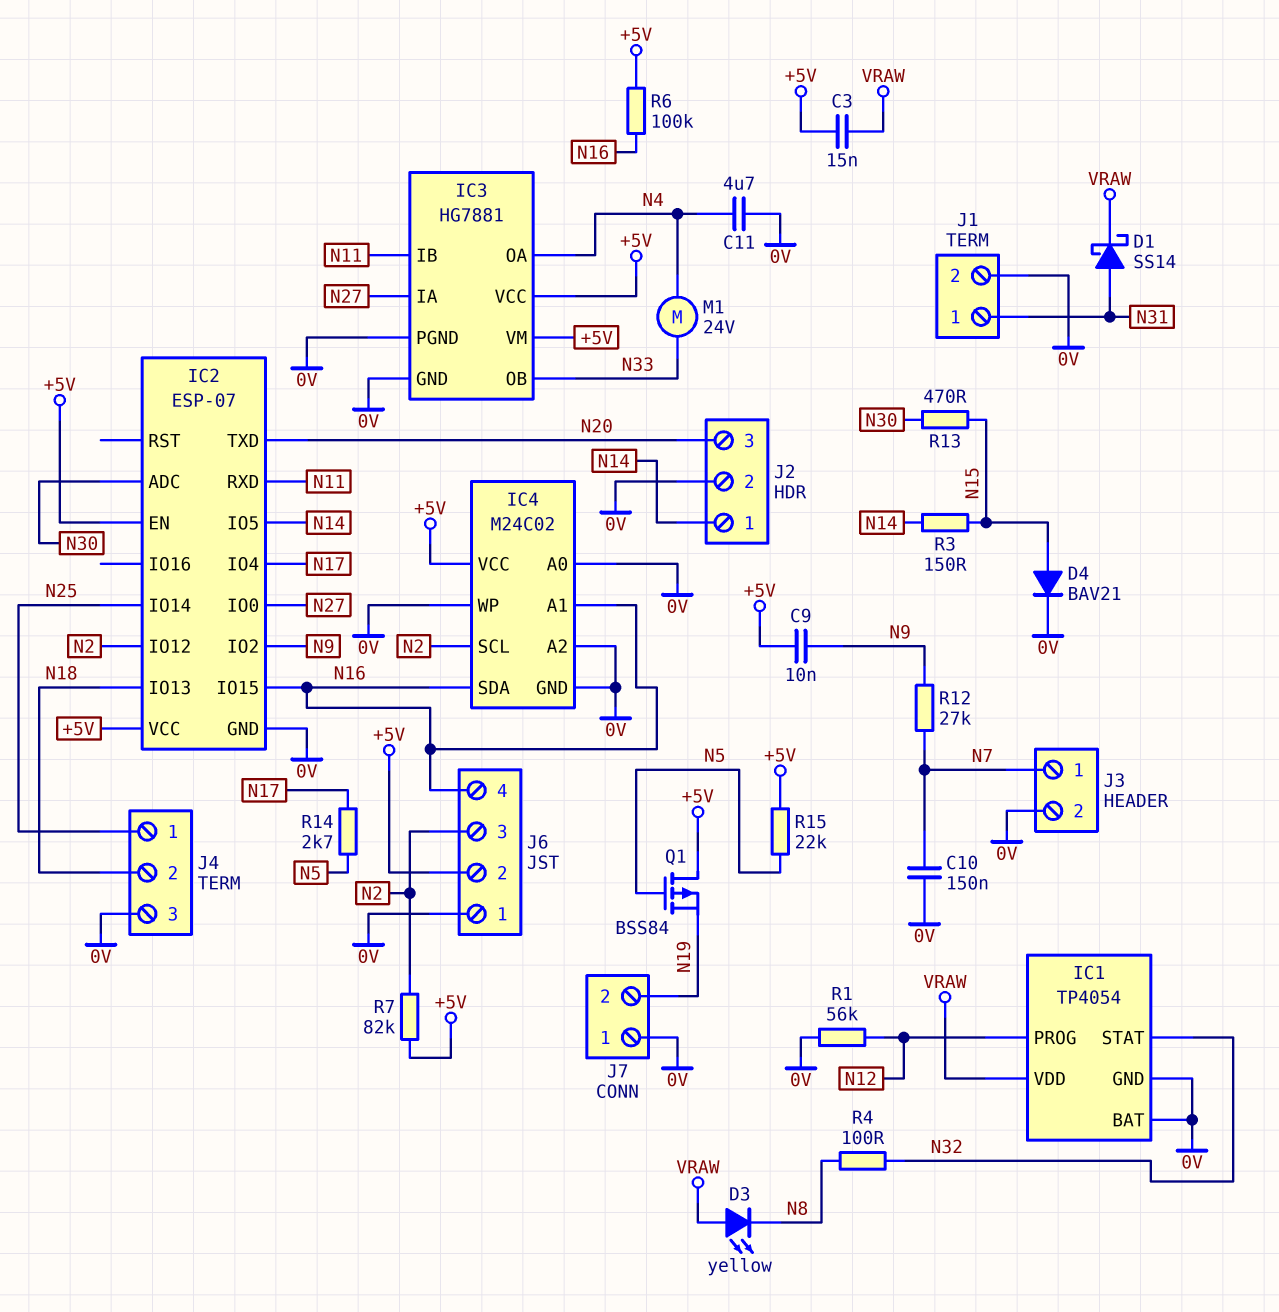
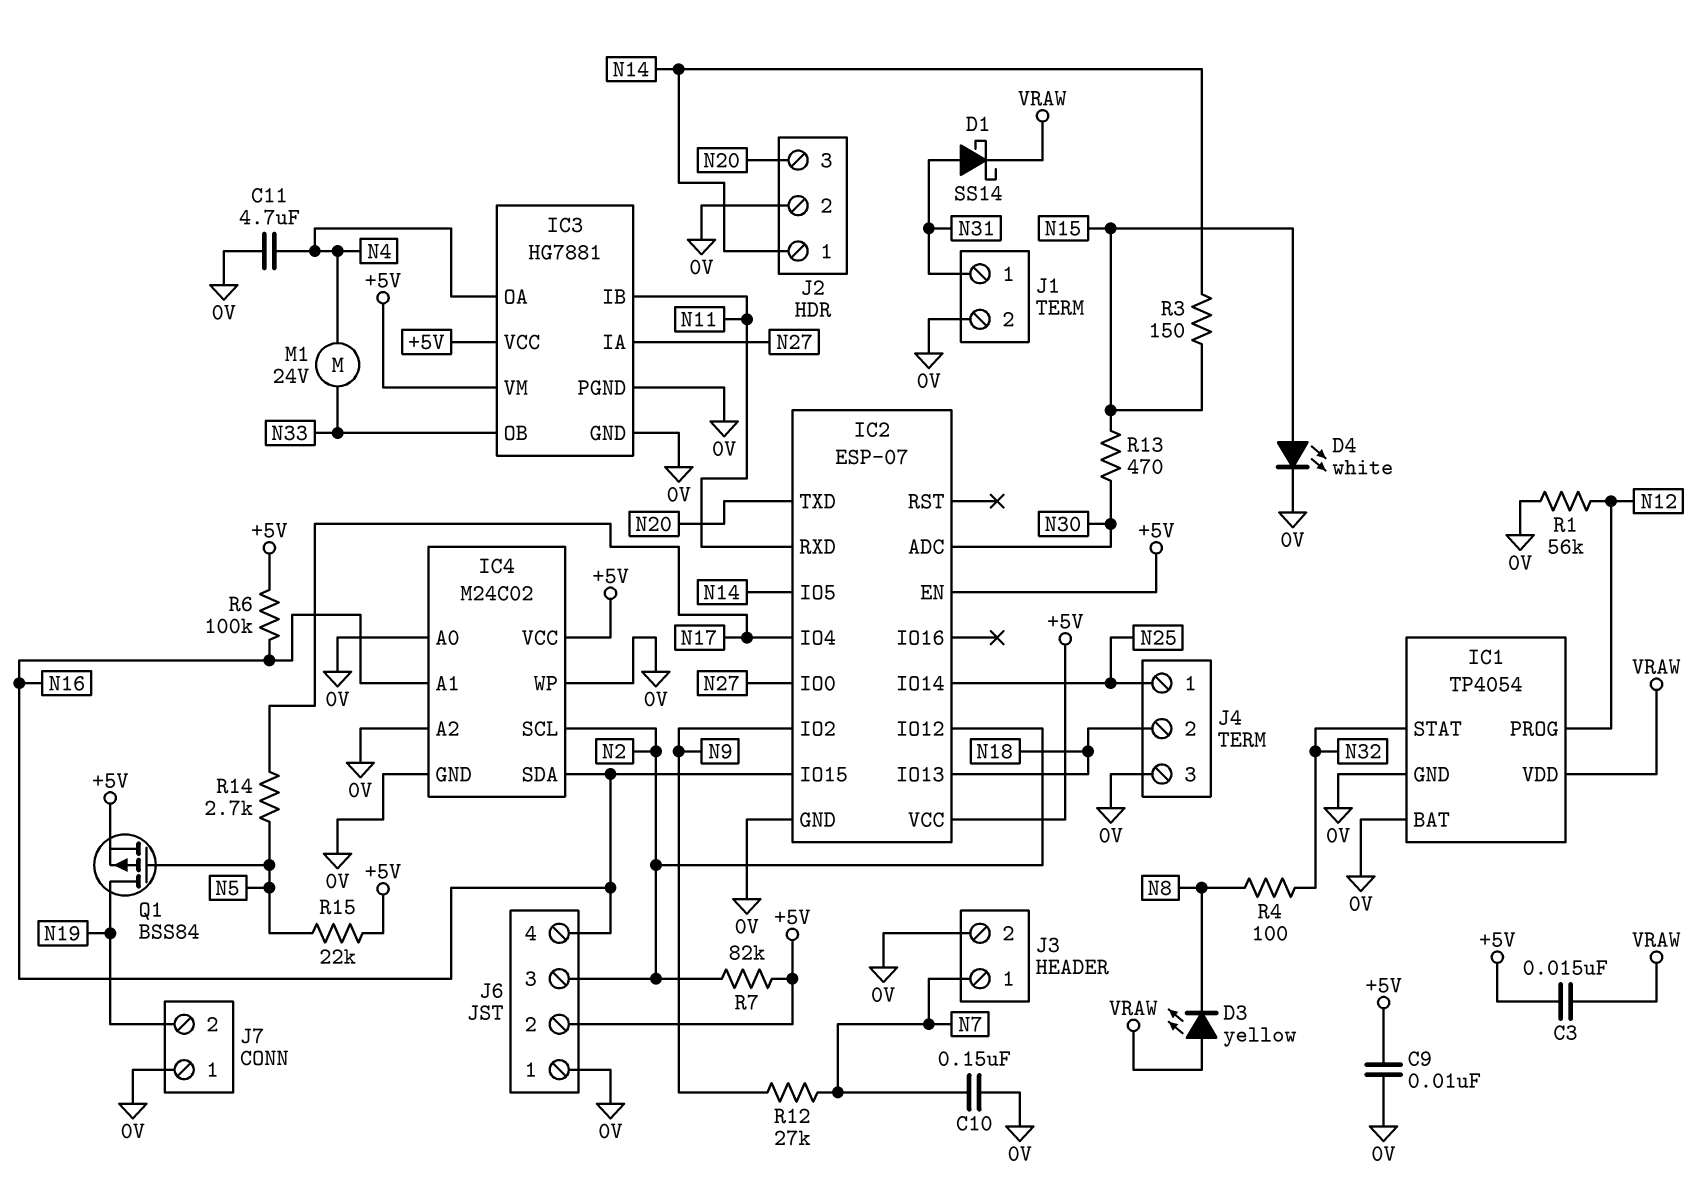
C9: 10nF (+5V, N9) -> 10nF (+5V, 0V)
D4: diode BAV21 (A N15, K 0V) -> LED white (A N15, K 0V)
Q1: PMOS BSS84 (G N5, D +5V, S N19) -> PMOS BSS84 (G N5, D N19, S +5V)

